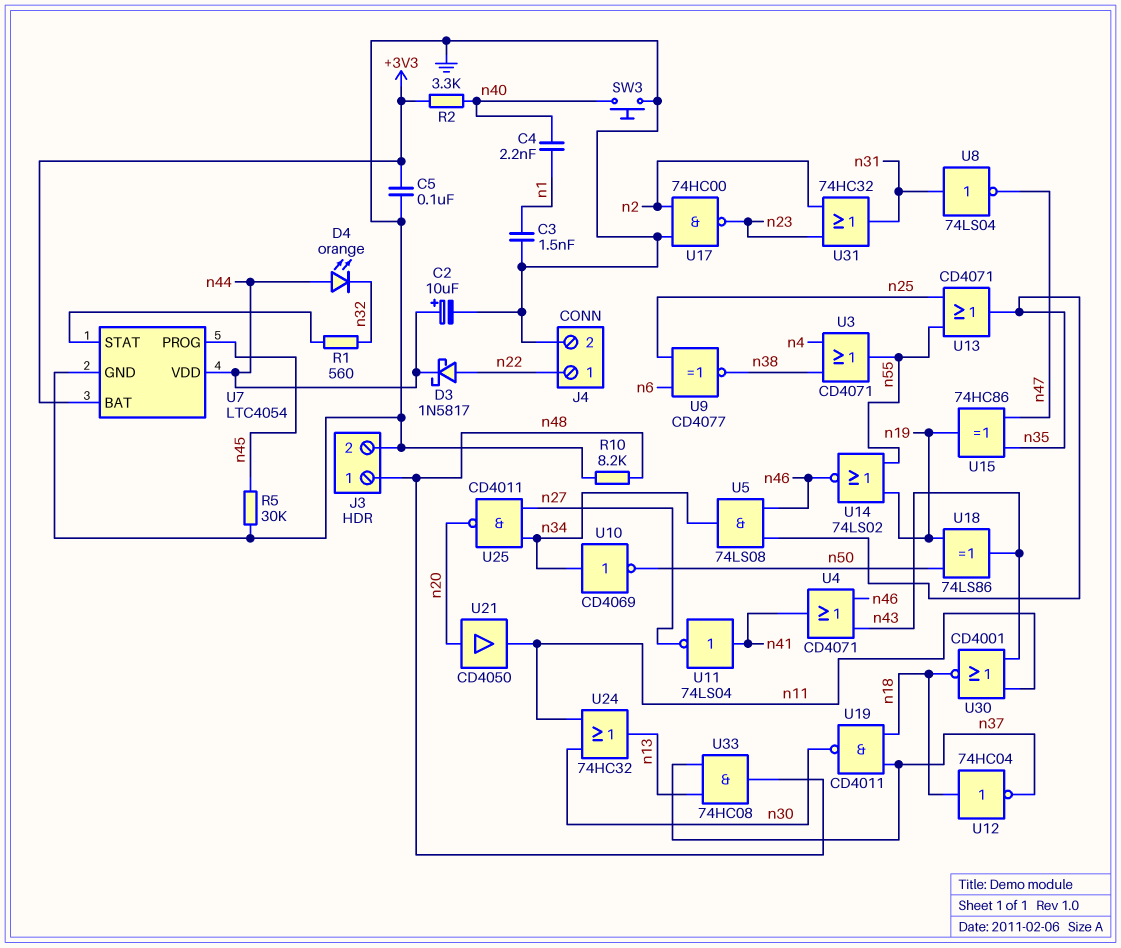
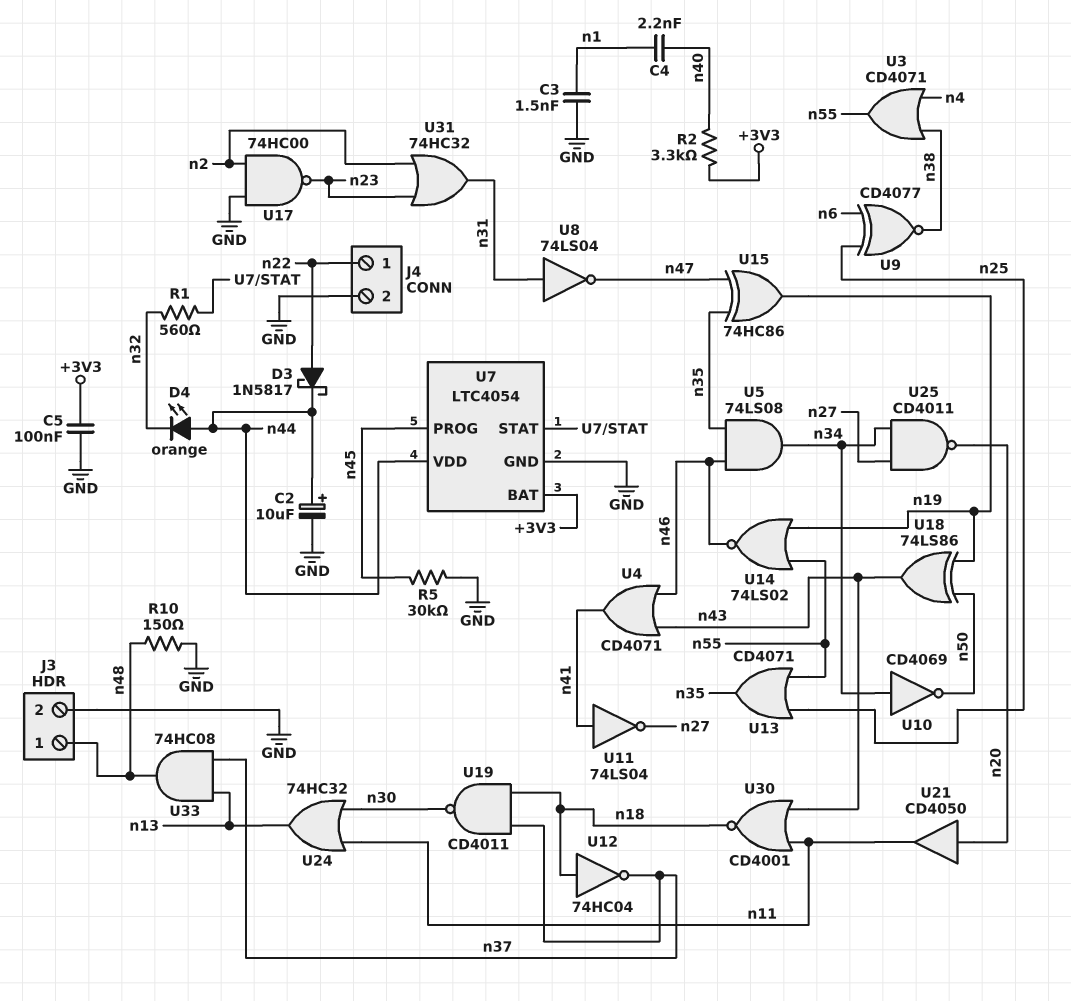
R10: 8.2k (GND, n48) -> 150 (GND, n48)
SW3: button (GND, n40) -> none

